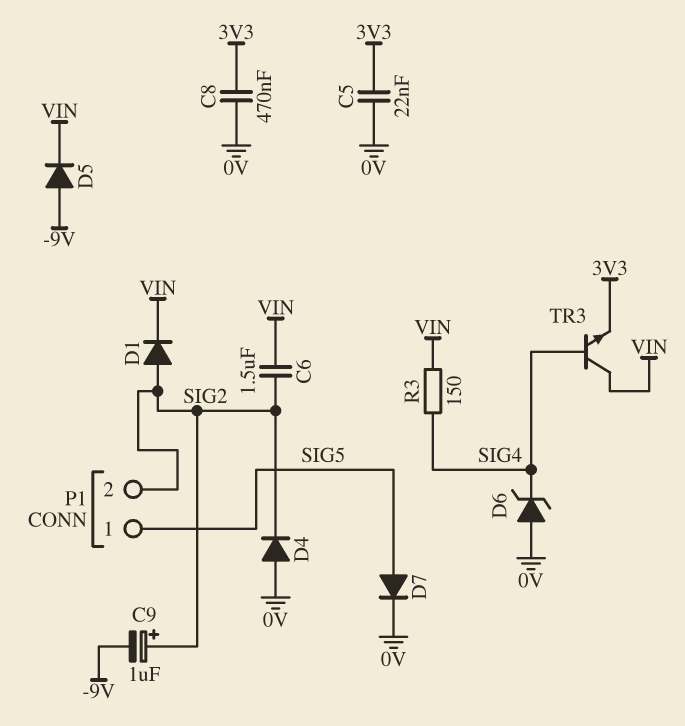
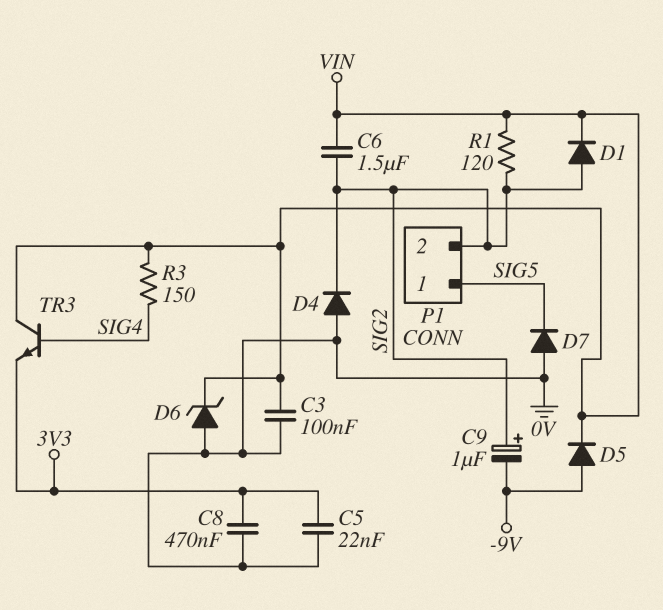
C3: none -> 100nF (0V, VIN)
D6: zener (A 0V, K SIG4) -> zener (A 0V, K VIN)
D7: diode (A SIG5, K 0V) -> diode (A 0V, K SIG5)
R1: none -> 120 (SIG2, VIN)

